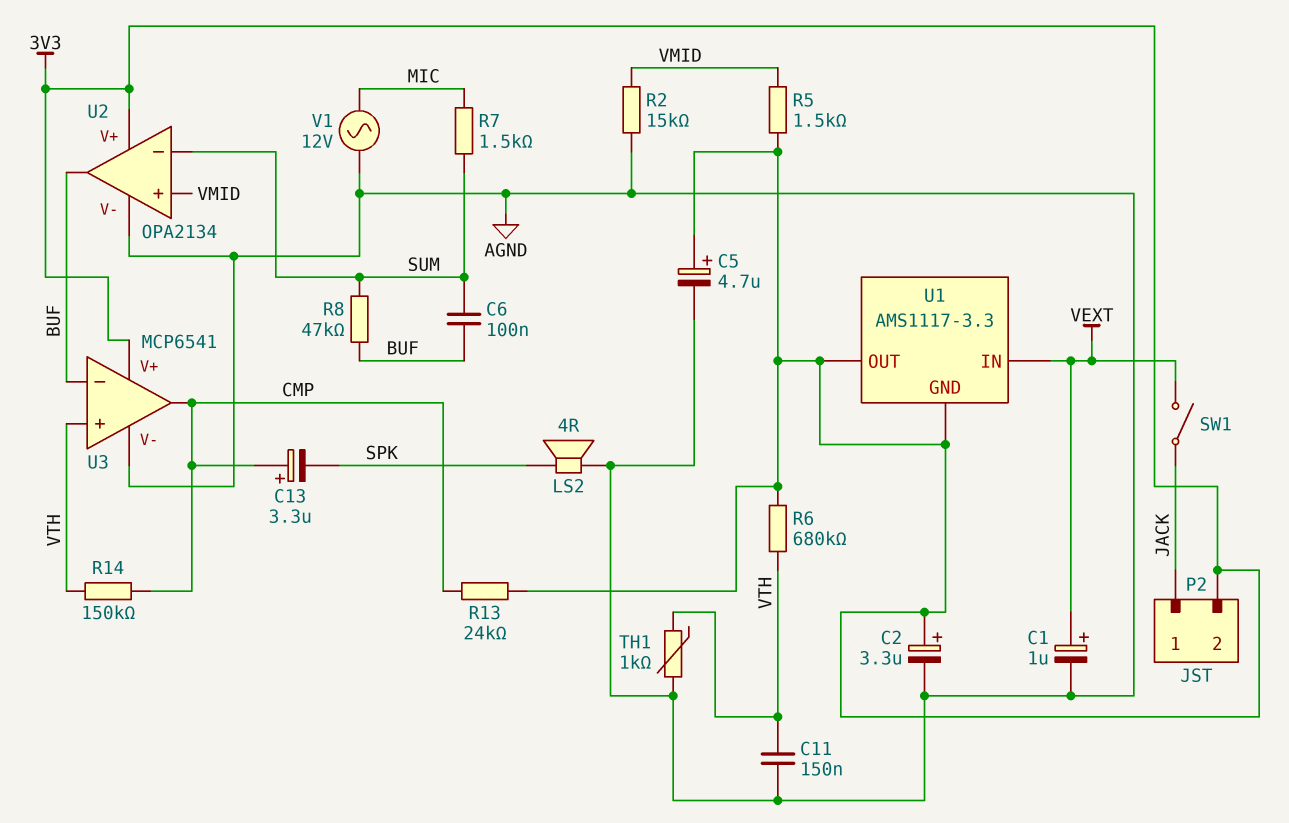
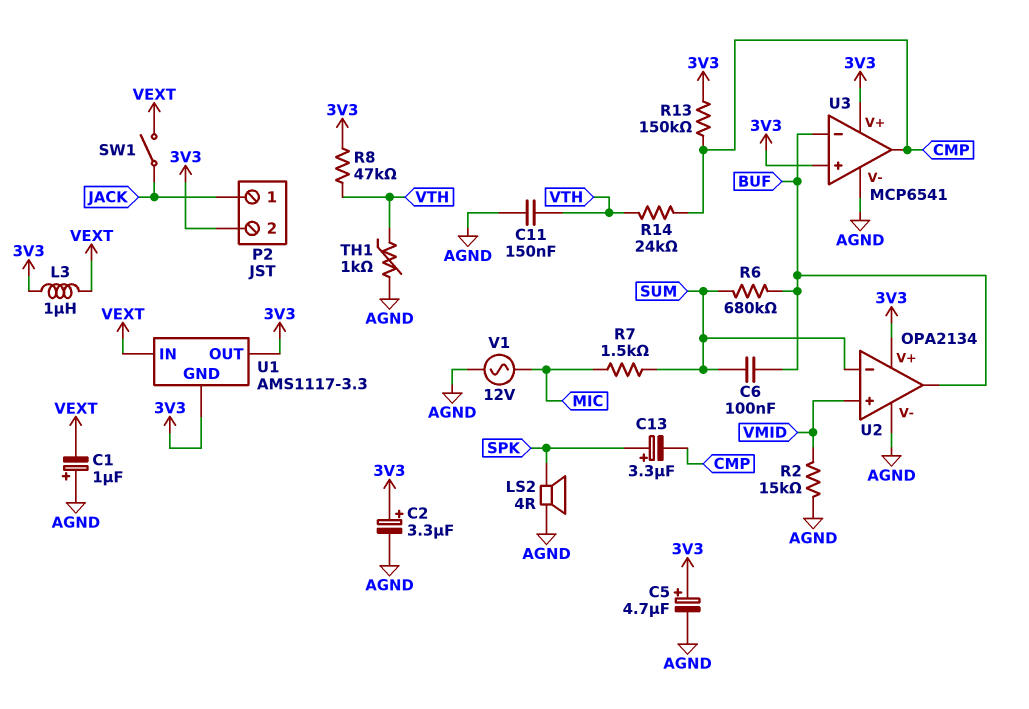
C1: 1uF (plus VEXT, minus AGND) -> 1uF (plus AGND, minus VEXT)
C13: 3.3uF (plus CMP, minus SPK) -> 3.3uF (plus SPK, minus CMP)
L3: none -> 1uH (3V3, VEXT)
R5: 1.5k (3V3, VMID) -> none
R6: 680k (3V3, VTH) -> 680k (BUF, SUM)
R8: 47k (BUF, SUM) -> 47k (3V3, VTH)
R13: 24k (3V3, CMP) -> 150k (3V3, CMP)
R14: 150k (CMP, VTH) -> 24k (CMP, VTH)
U3 pin in+: VTH -> 3V3

